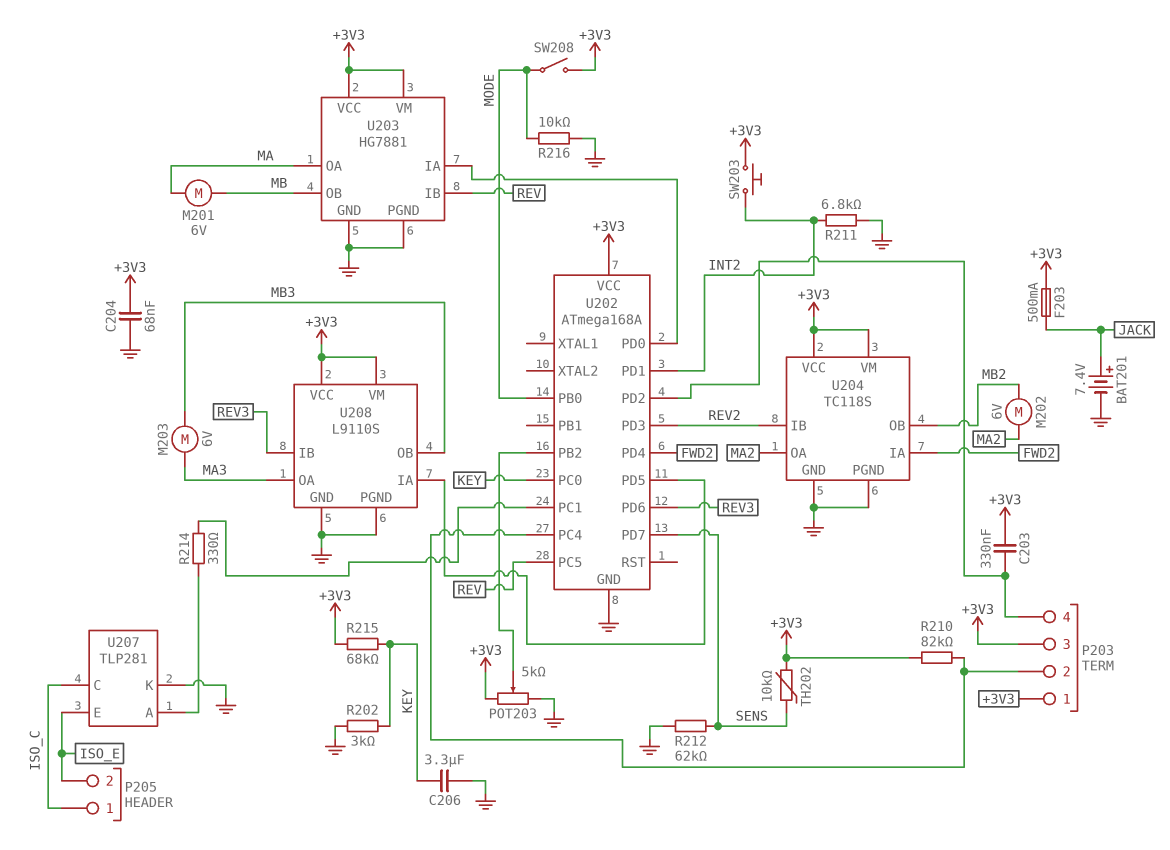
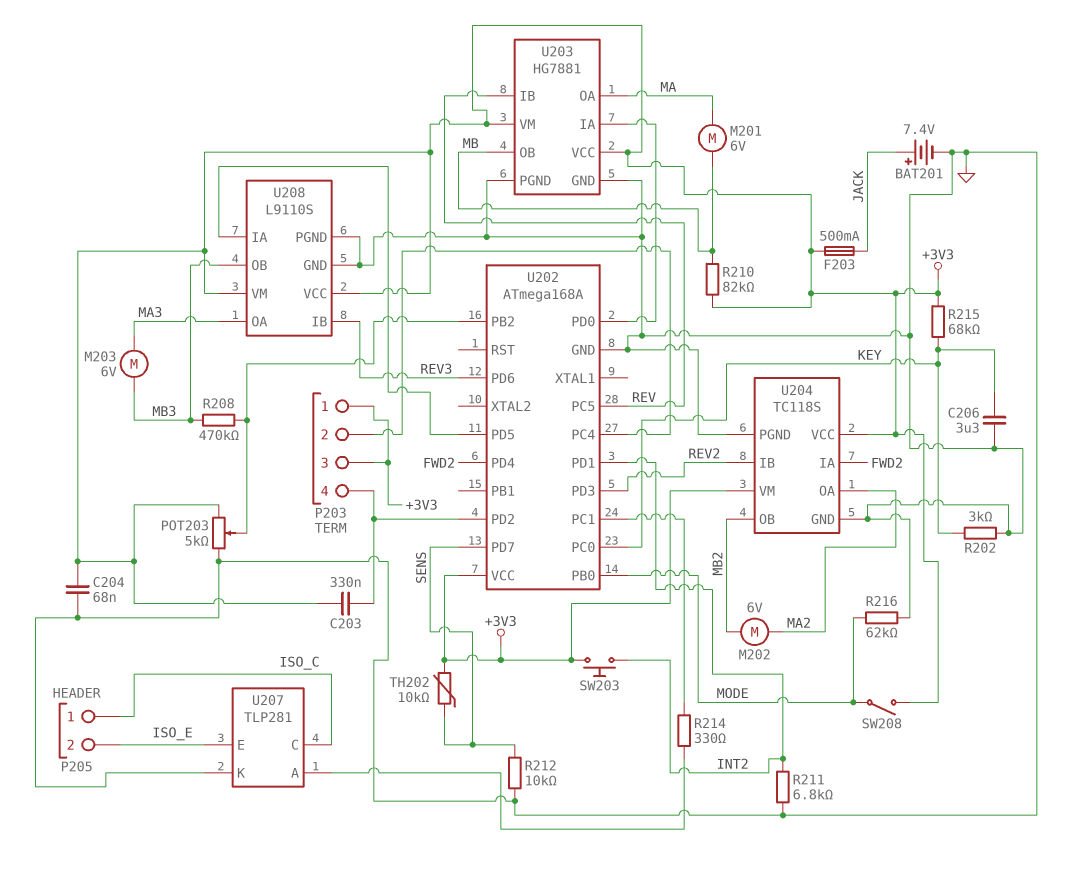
R208: none -> 470k (MB3, U202/PB2)
R210: 82k (+3V3, P203/2) -> 82k (+3V3, MB)
R212: 62k (GND, SENS) -> 10k (GND, SENS)
R216: 10k (GND, MODE) -> 62k (GND, MODE)

